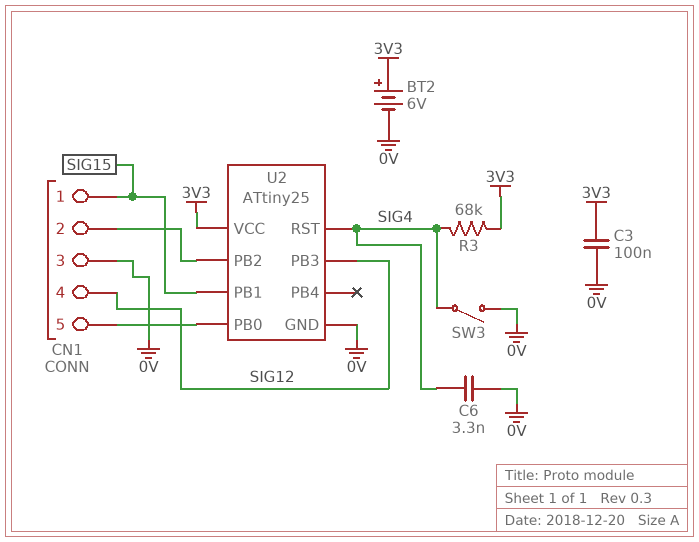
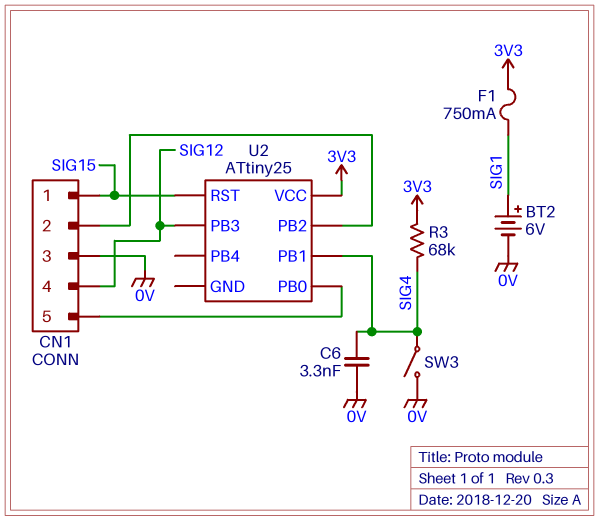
BT2: 6V (plus 3V3, minus 0V) -> 6V (plus SIG1, minus 0V)
C3: 100nF (0V, 3V3) -> none
F1: none -> 750mA (3V3, SIG1)
U2 pin GND: 0V -> none
U2 pin PB1: SIG15 -> SIG4
U2 pin RST: SIG4 -> SIG15

